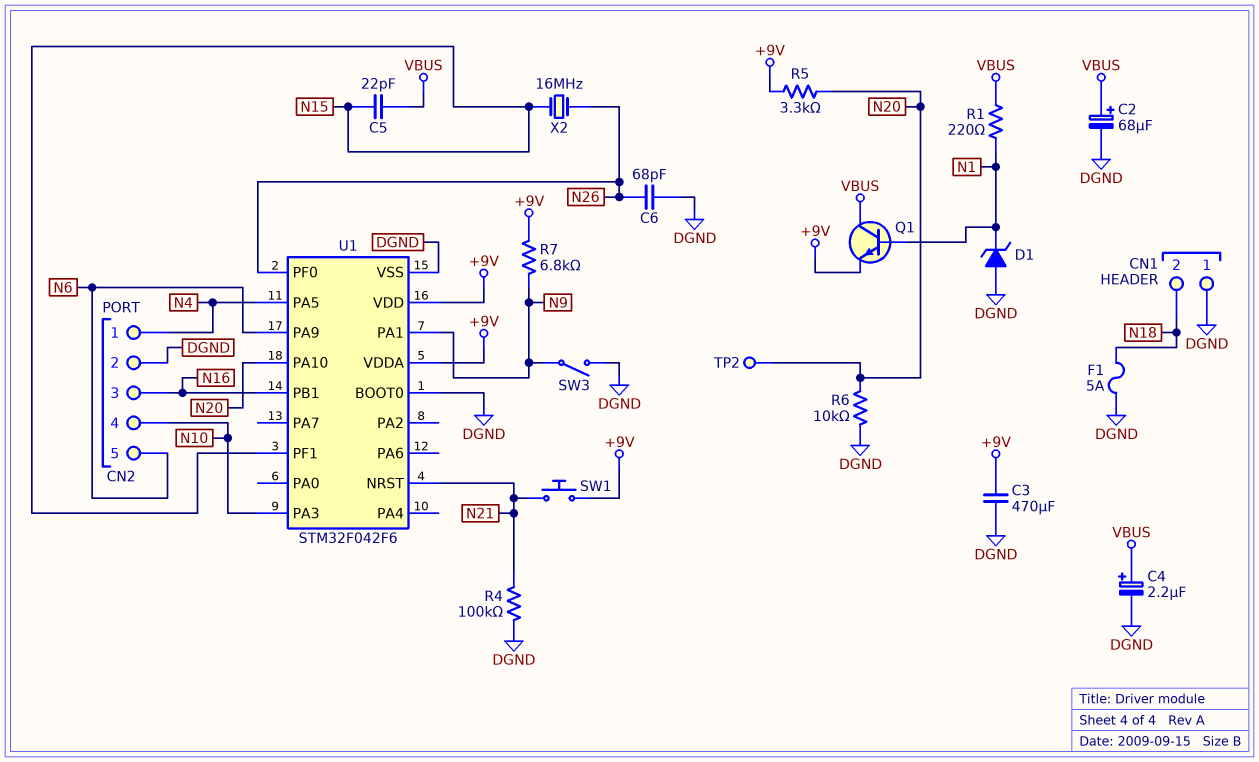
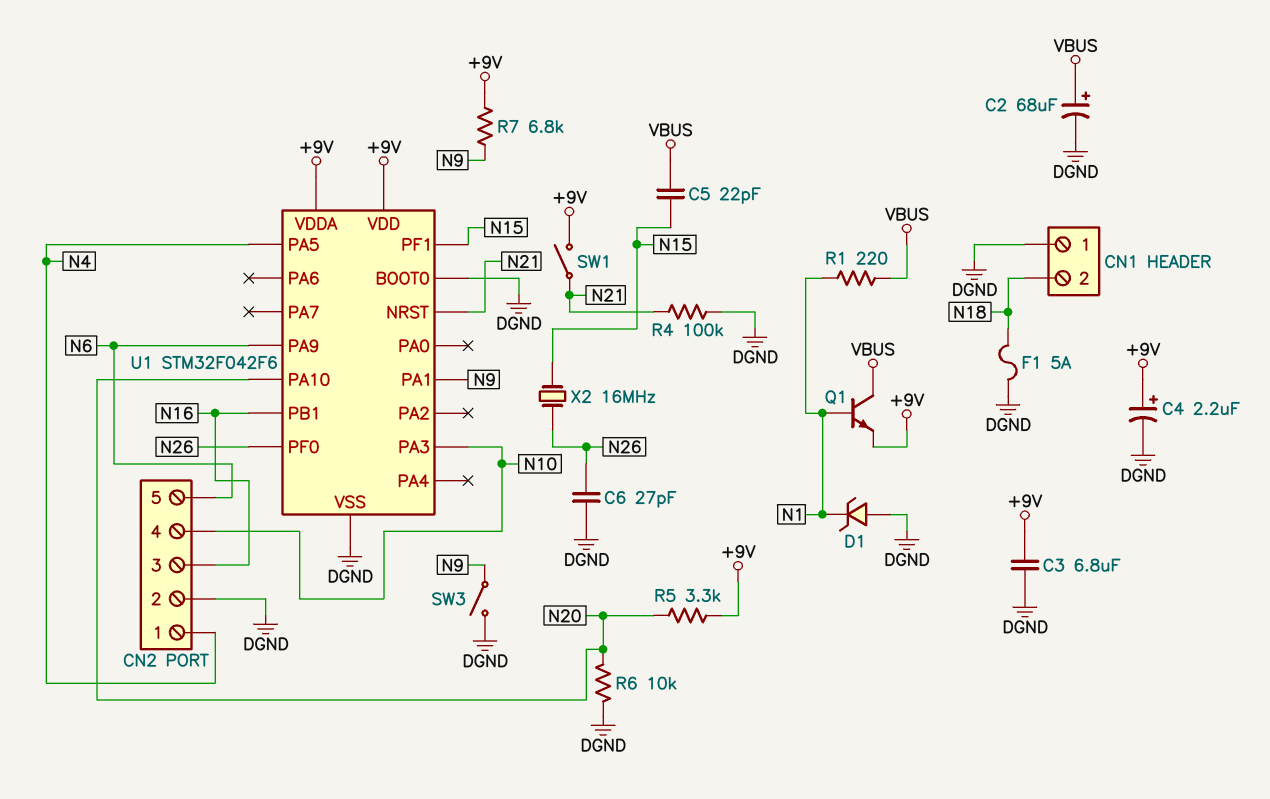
C3: 470uF (+9V, DGND) -> 6.8uF (+9V, DGND)
C4: 2.2uF (plus VBUS, minus DGND) -> 2.2uF (plus +9V, minus DGND)
C6: 68pF (DGND, N26) -> 27pF (DGND, N26)
SW1: button (+9V, N21) -> switch (+9V, N21)
TP2: test point (N20) -> none

